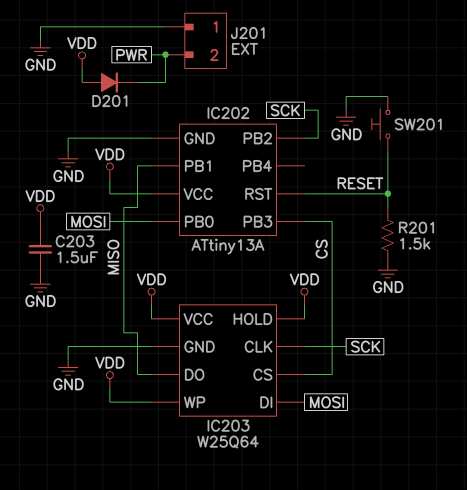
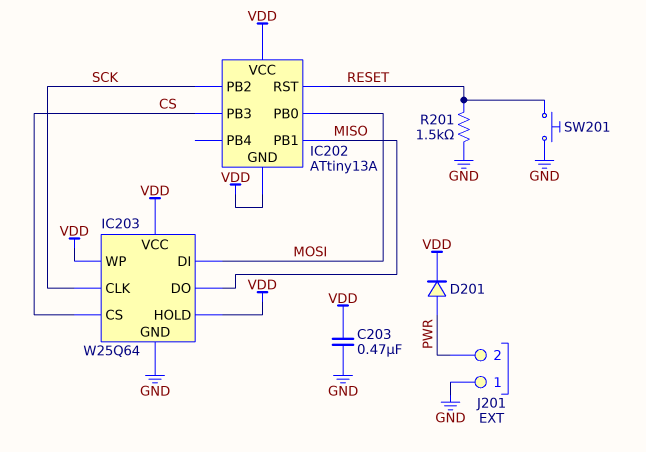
C203: 1.5uF (GND, VDD) -> 470nF (GND, VDD)
D201: diode (A VDD, K PWR) -> diode (A PWR, K VDD)
IC202 pin GND: GND -> VDD

